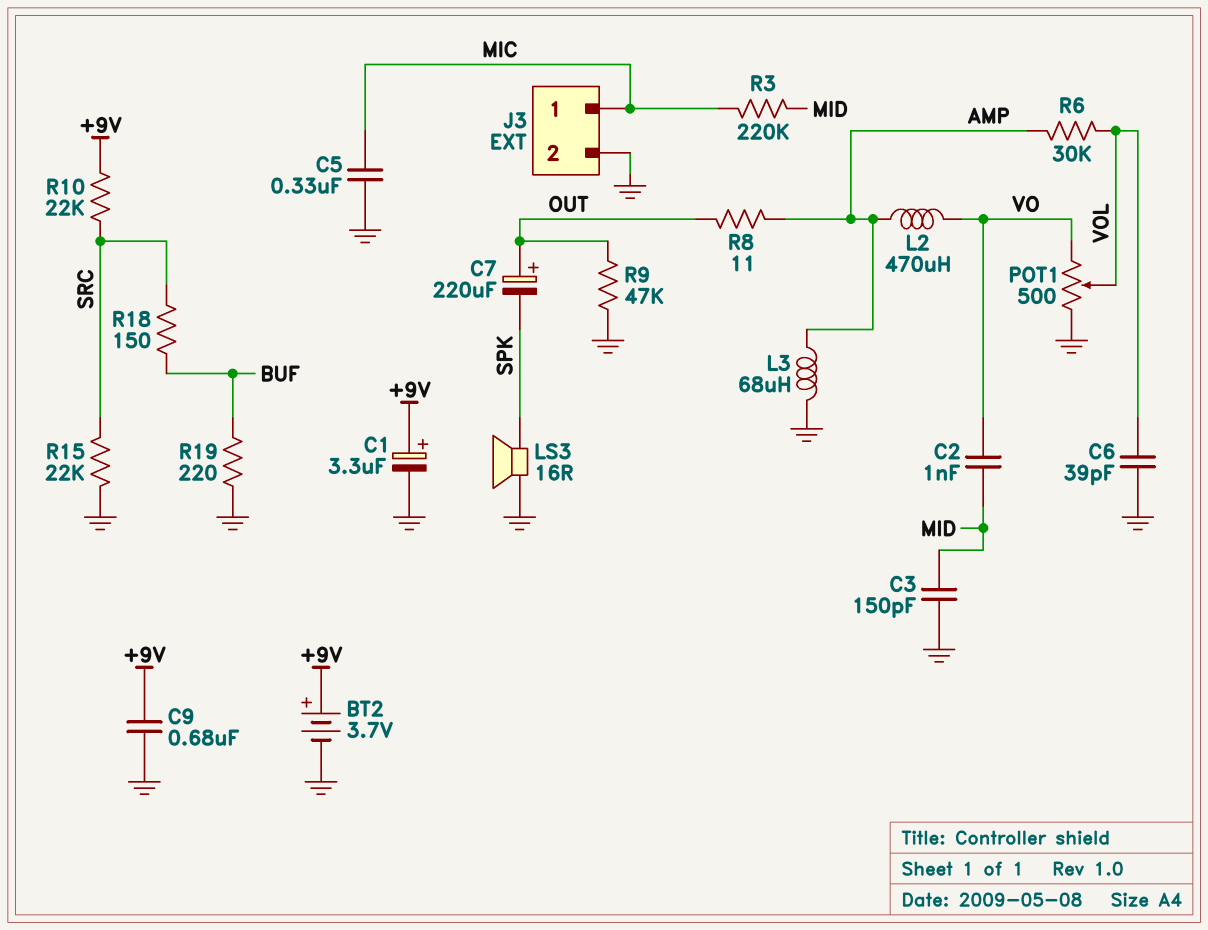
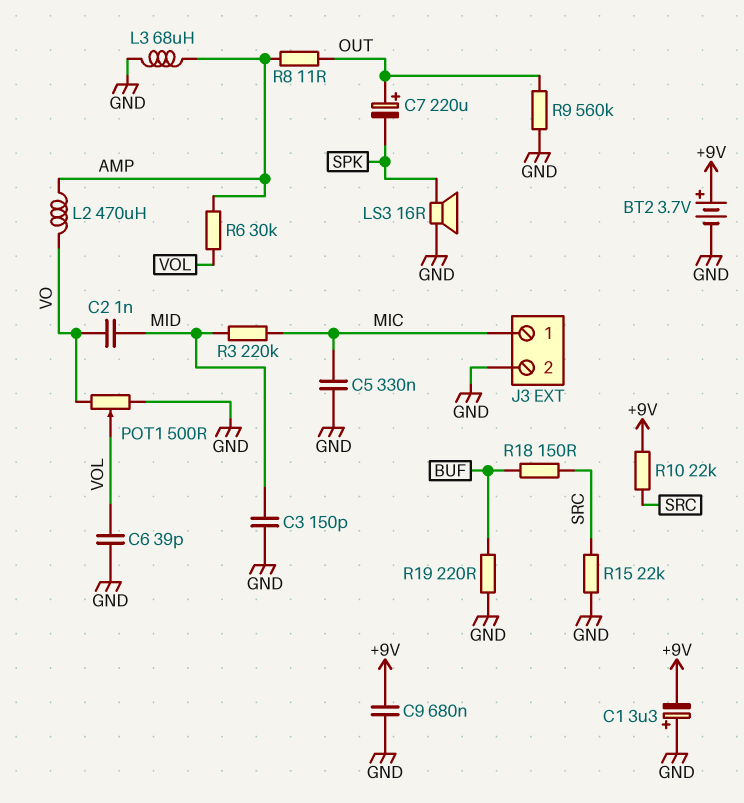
C1: 3.3uF (plus +9V, minus GND) -> 3.3uF (plus GND, minus +9V)
R9: 47k (GND, OUT) -> 560k (GND, OUT)

